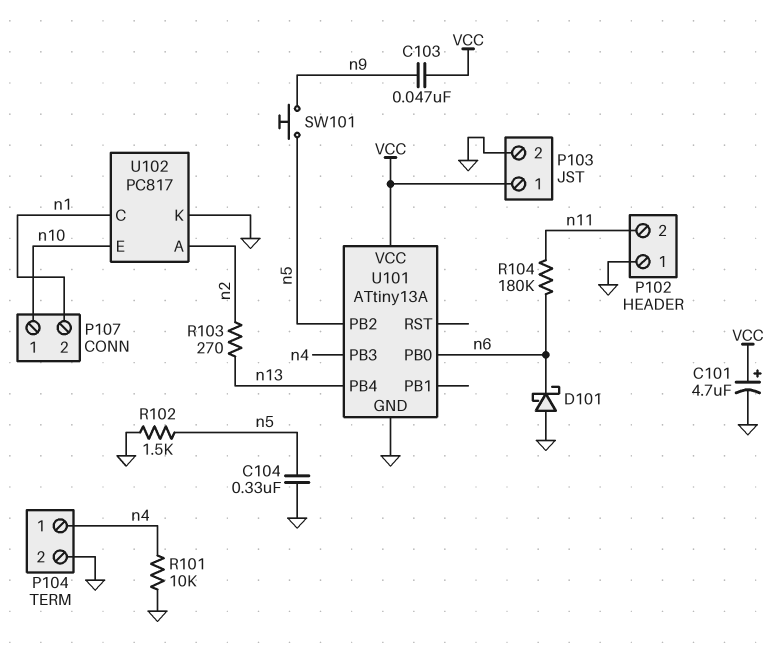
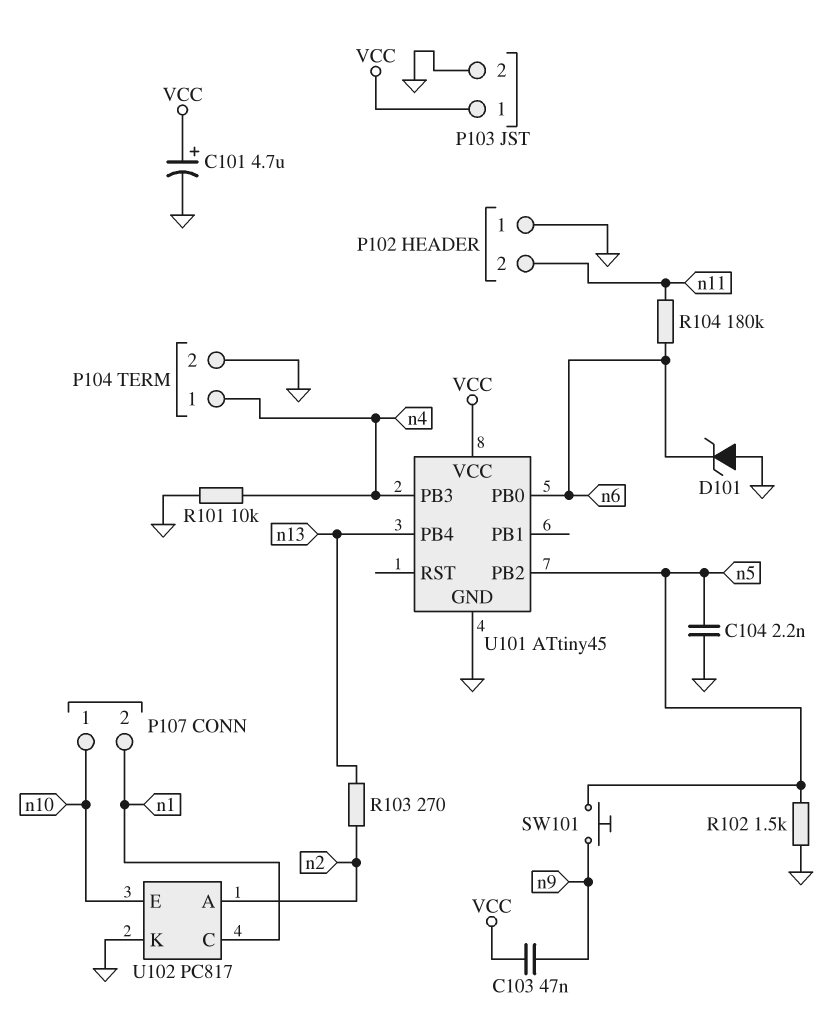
C104: 330nF (GND, n5) -> 2.2nF (GND, n5)
D101: schottky (A GND, K n6) -> zener (A GND, K n6)
U101: ATtiny13A -> ATtiny45

